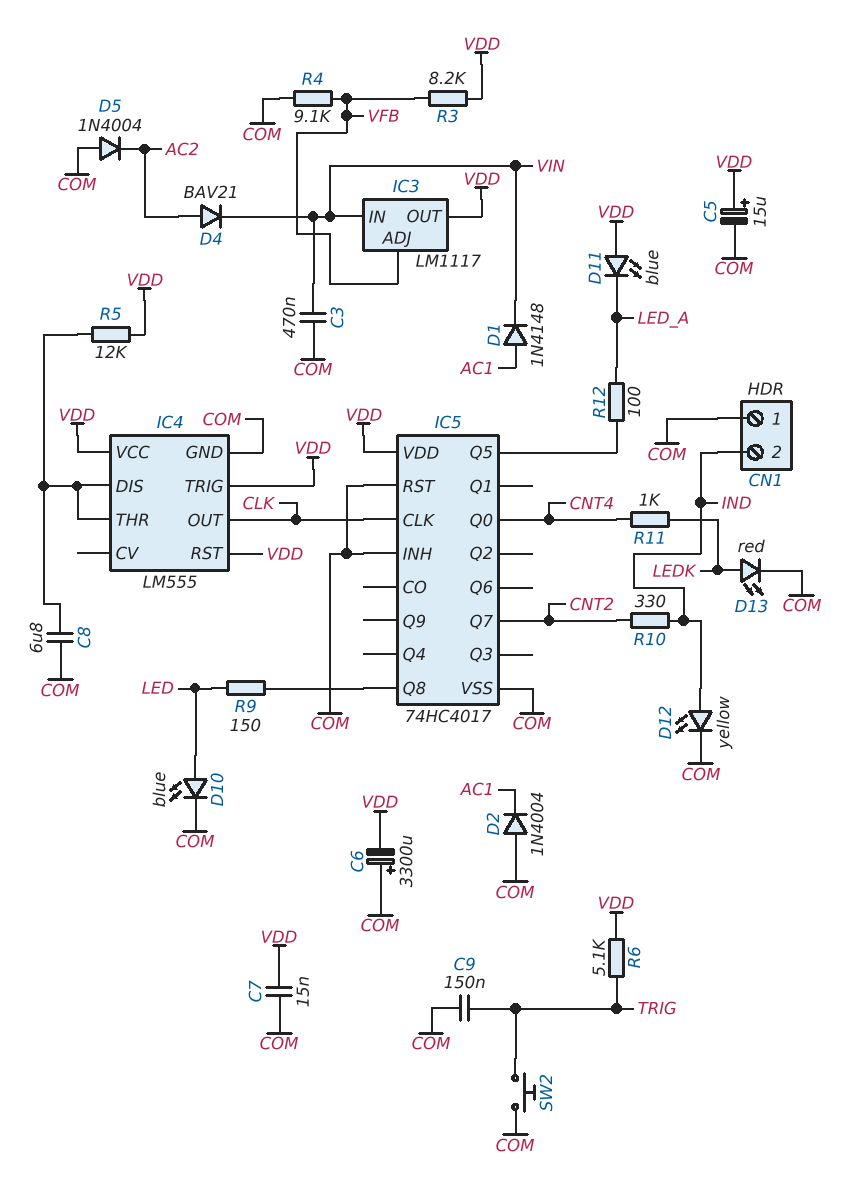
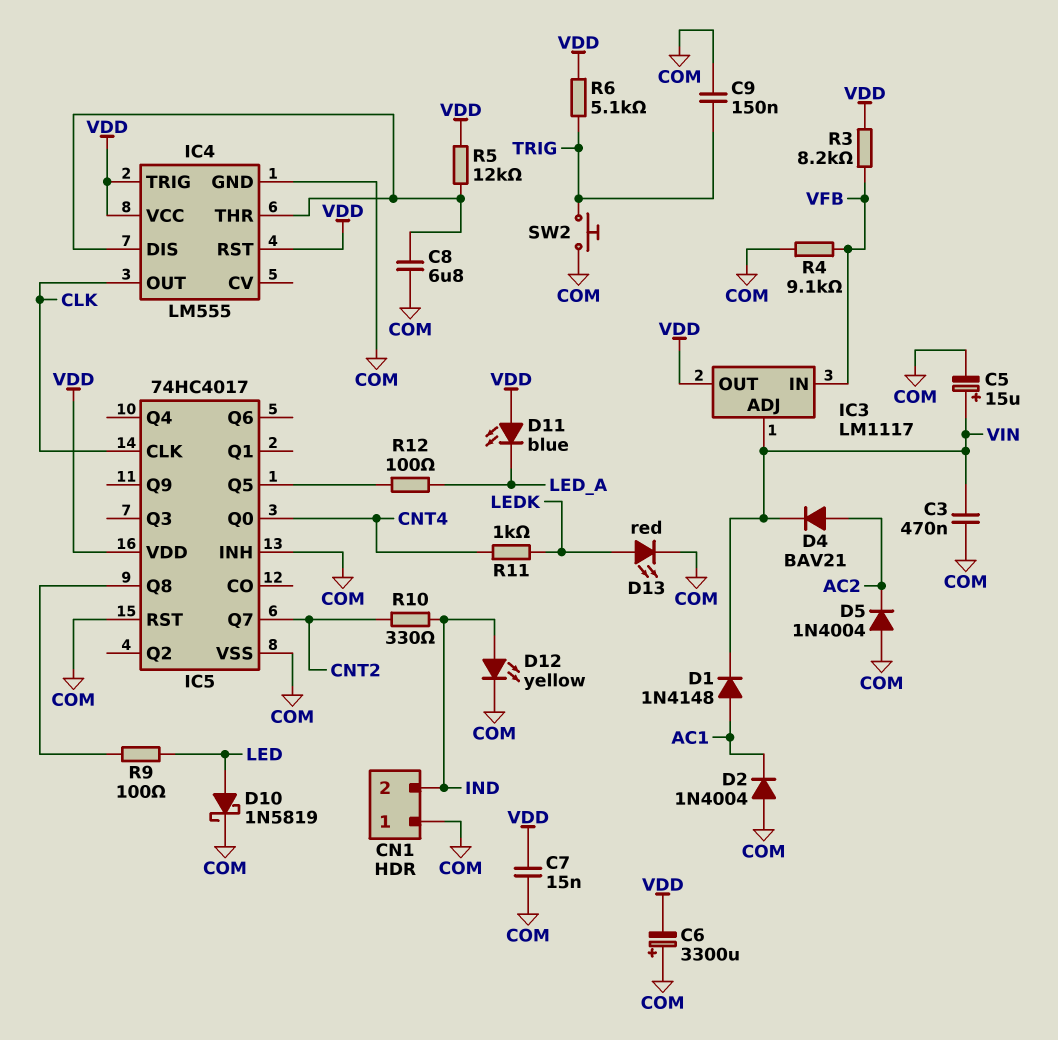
C5: 15uF (plus VDD, minus COM) -> 15uF (plus VIN, minus COM)
D10: LED blue (A LED, K COM) -> schottky 1N5819 (A LED, K COM)
IC3 pin ADJ: VFB -> VIN
IC3 pin IN: VIN -> VFB
R9: 150 (IC5/Q8, LED) -> 100 (IC5/Q8, LED)

